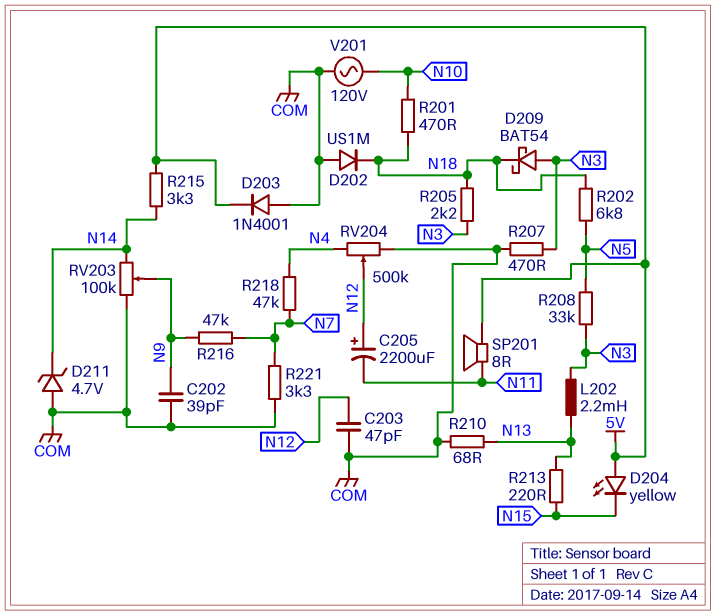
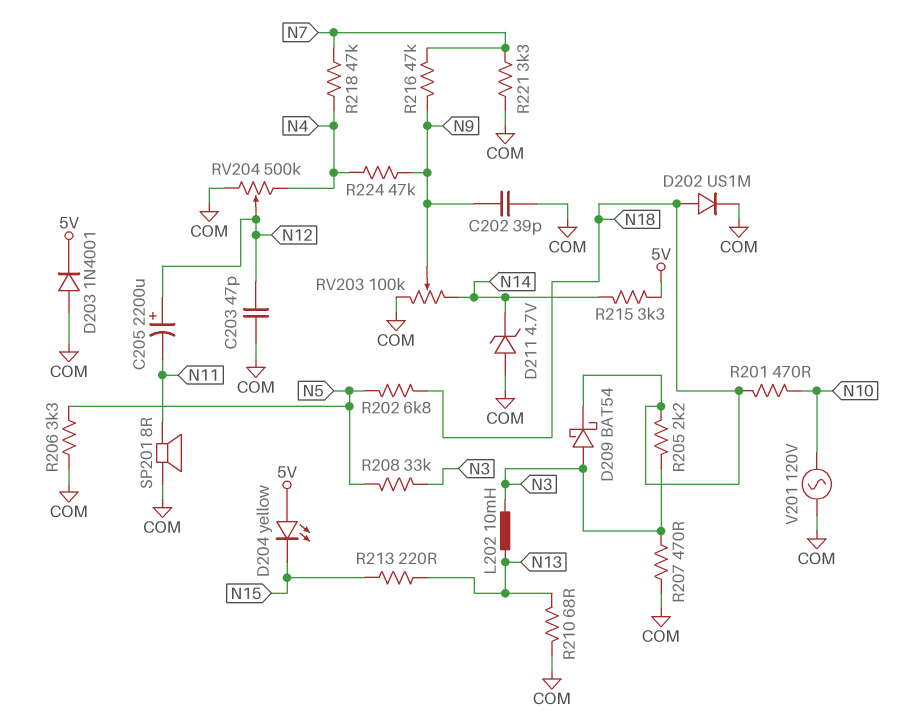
D202: diode US1M (A COM, K N18) -> diode US1M (A N18, K COM)
L202: 2.2mH (N3, N13) -> 10mH (N3, N13)
R206: none -> 3.3k (COM, N5)
R224: none -> 47k (N4, N9)
SP201: speaker 8R (5V, N11) -> speaker 8R (COM, N11)

